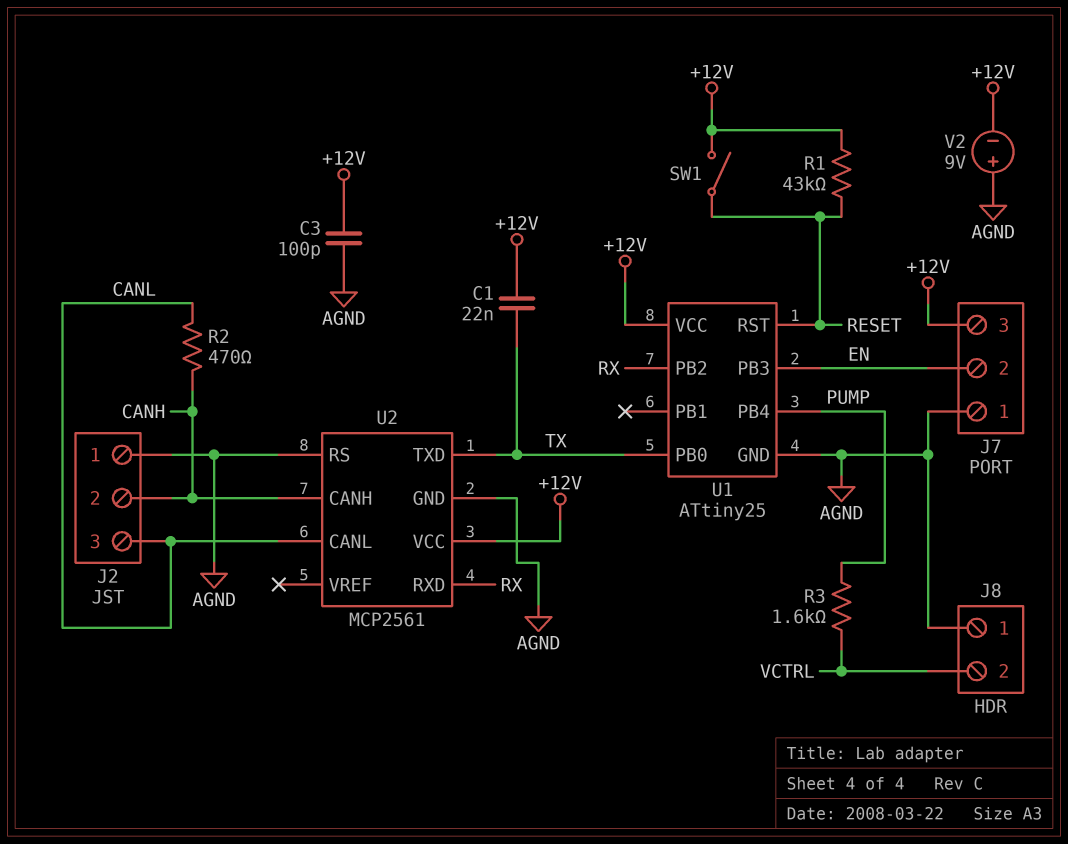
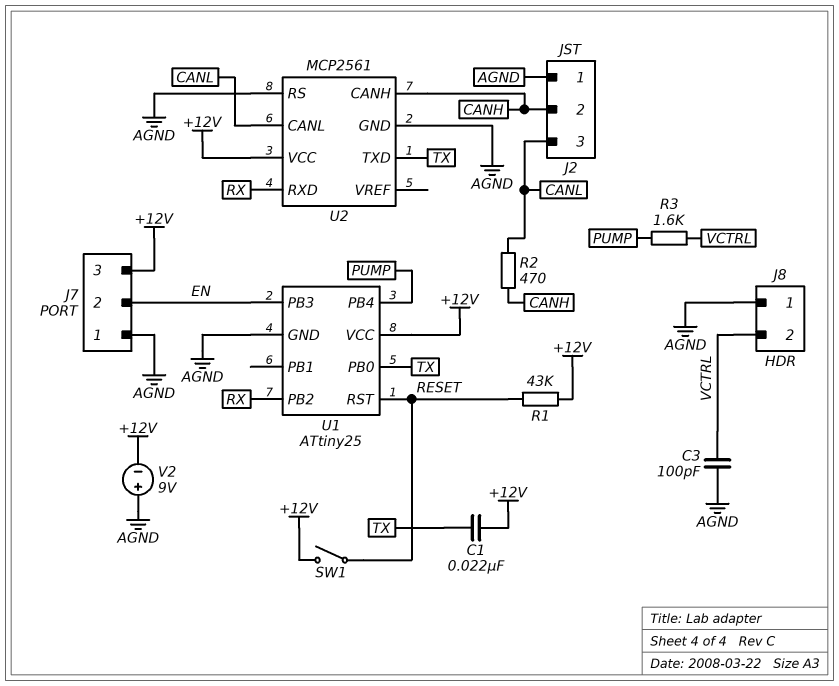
C3: 100pF (+12V, AGND) -> 100pF (AGND, VCTRL)

